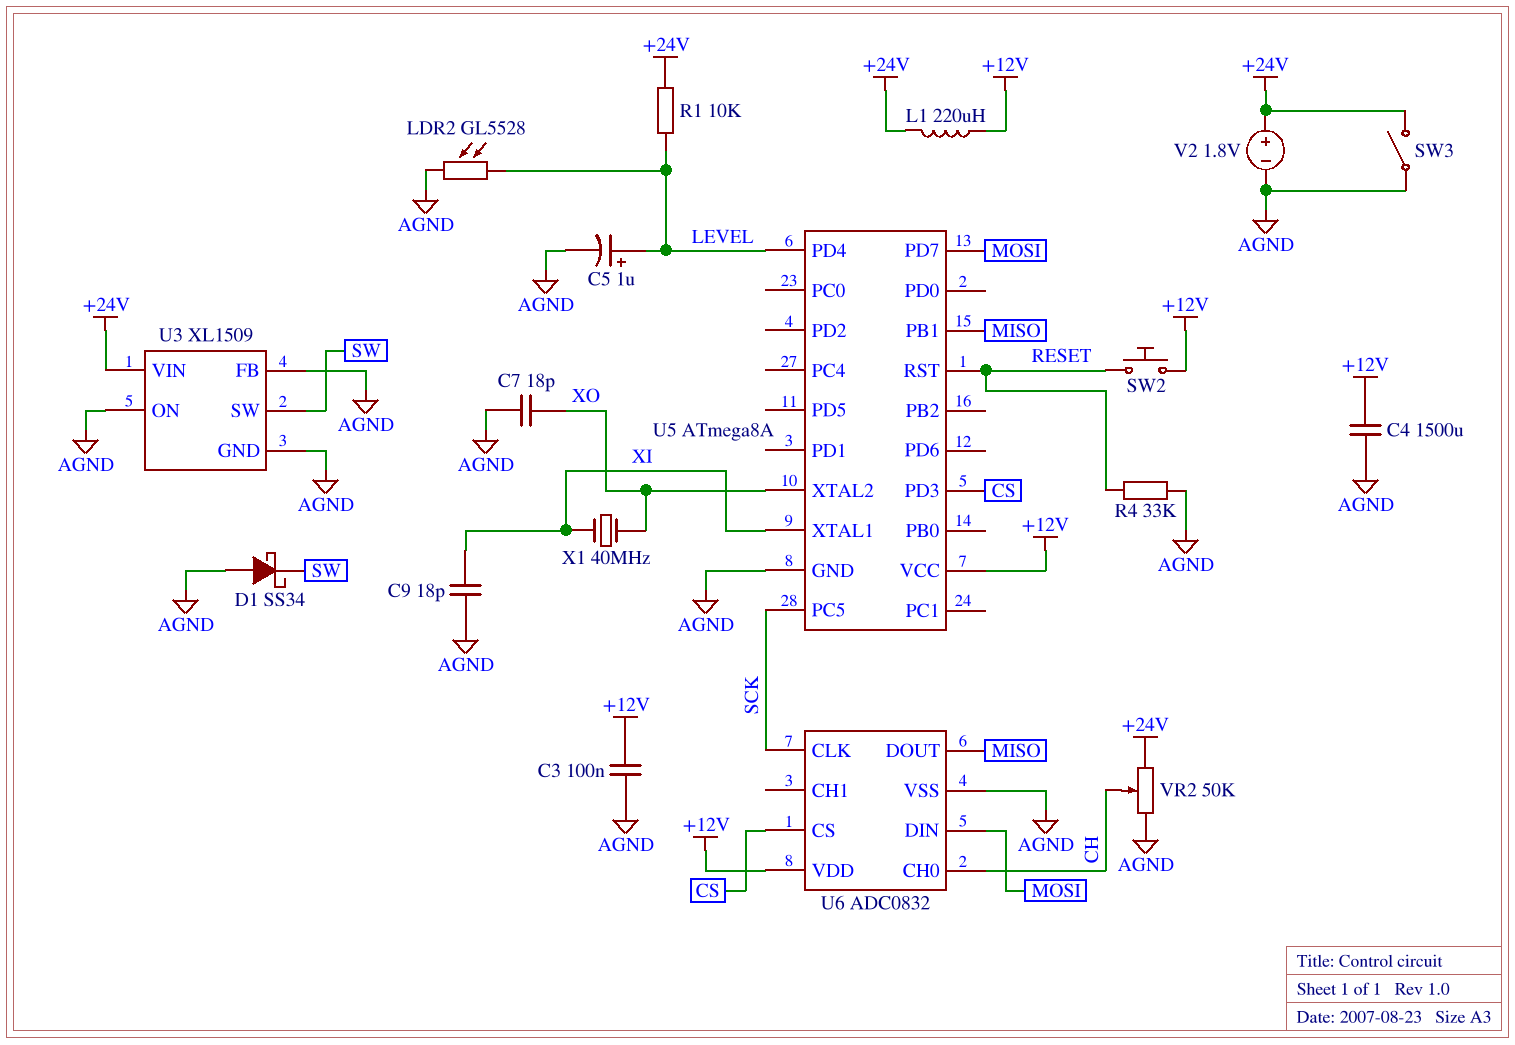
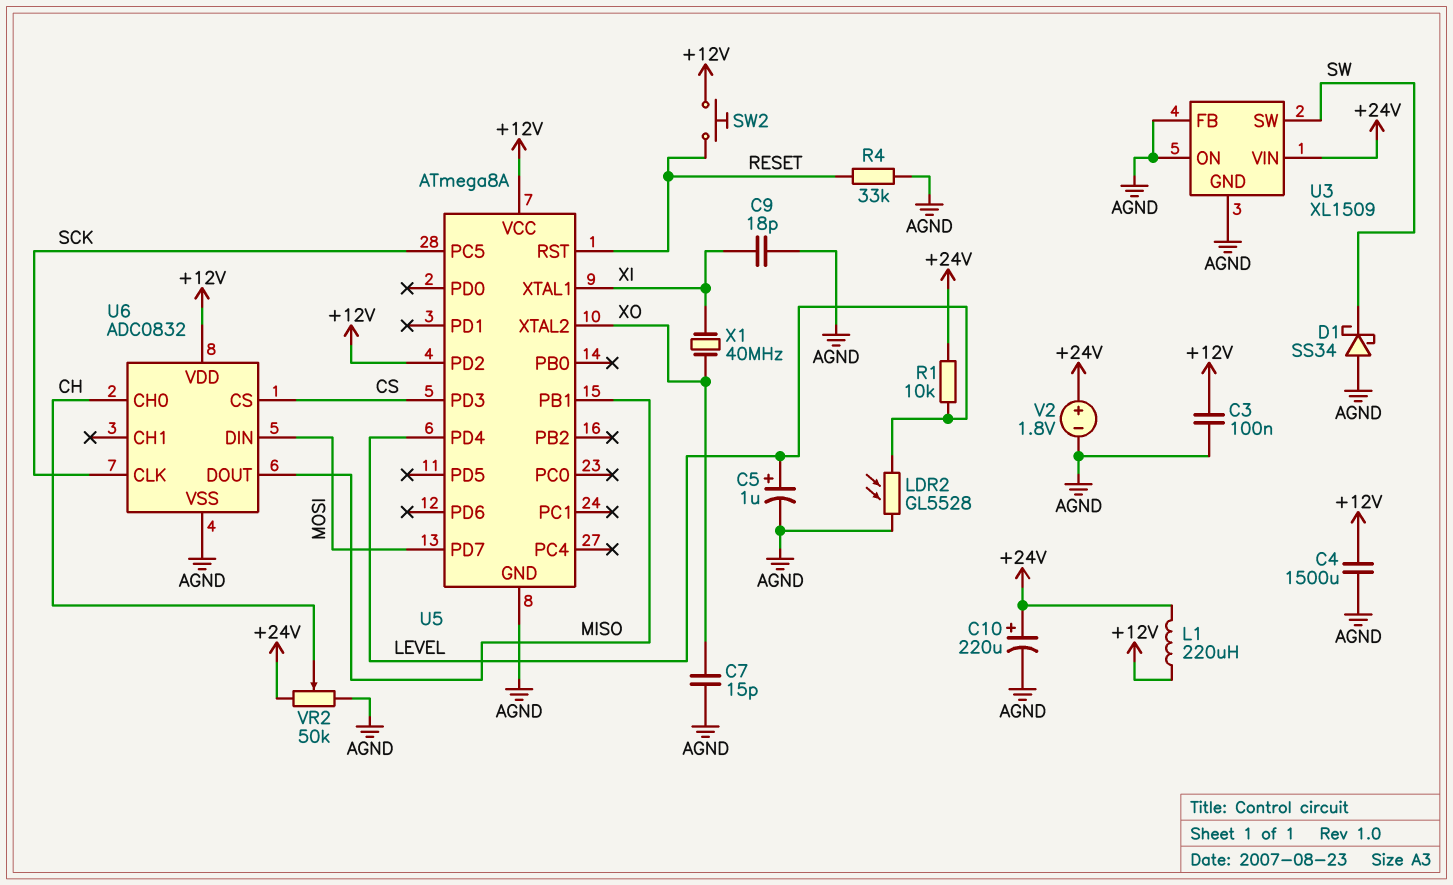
C7: 18pF (AGND, XO) -> 15pF (AGND, XO)
C10: none -> 220uF (plus +24V, minus AGND)
SW3: switch (+24V, AGND) -> none
U5 pin PD2: none -> +12V

